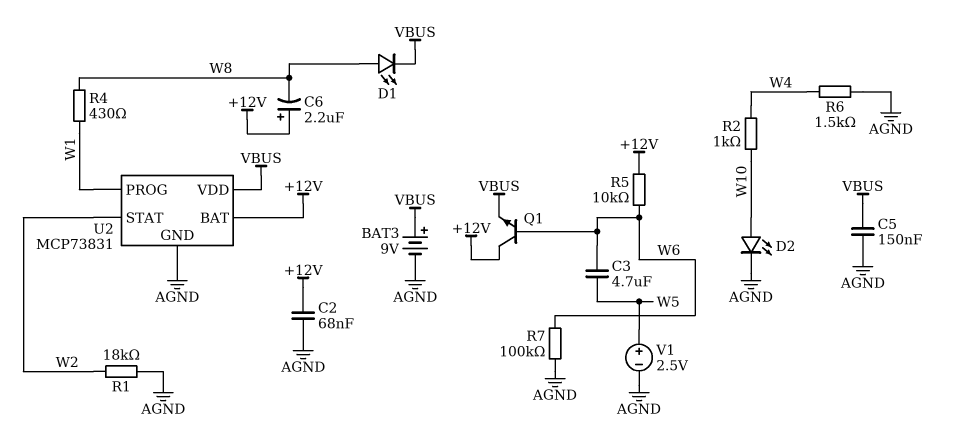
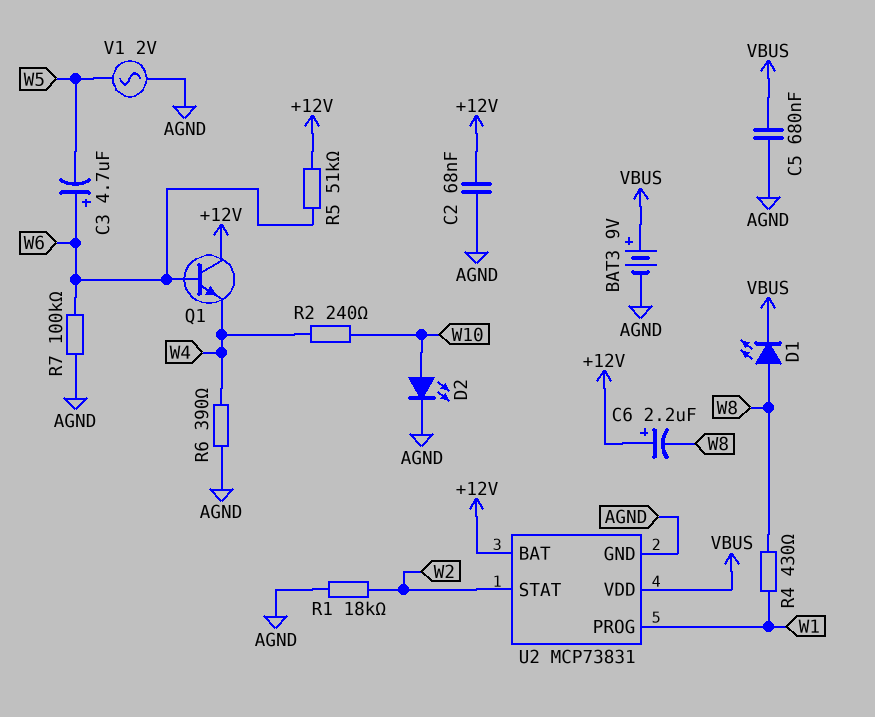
C3: 4.7uF (W5, W6) -> 4.7uF (plus W6, minus W5)
C5: 150nF (AGND, VBUS) -> 680nF (AGND, VBUS)
Q1: NPN (B W6, C +12V, E VBUS) -> NPN (B W6, C +12V, E W4)
R2: 1k (W4, W10) -> 240 (W4, W10)
R5: 10k (+12V, W6) -> 51k (+12V, W6)
R6: 1.5k (AGND, W4) -> 390 (AGND, W4)
V1: 2.5V (plus W5, minus AGND) -> AC 2V (AGND, W5)

